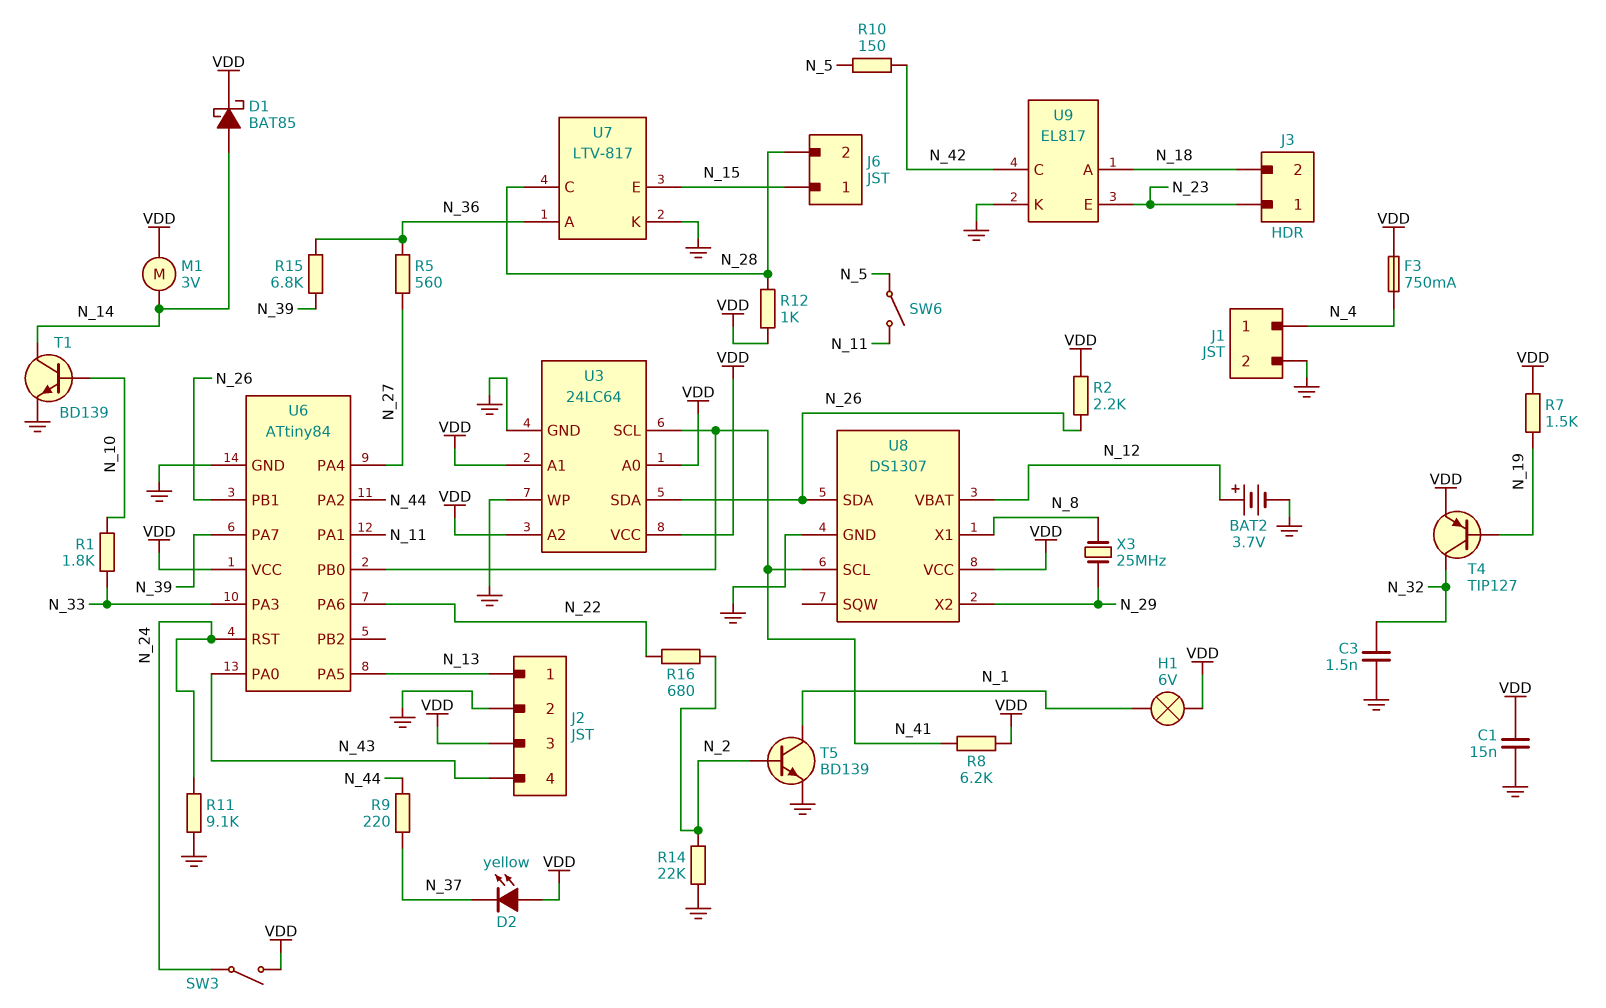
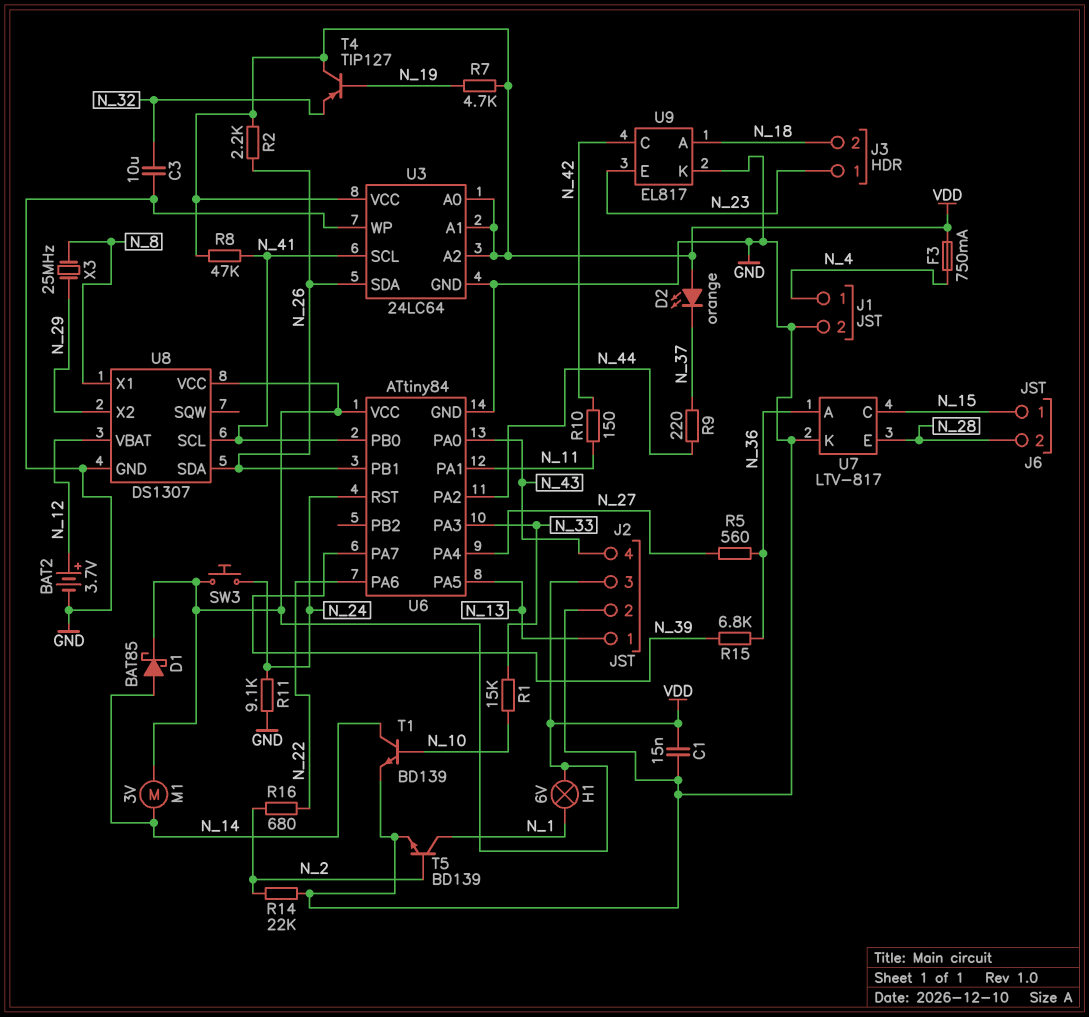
C3: 1.5nF (GND, N_32) -> 10uF (GND, N_32)
D2: LED yellow (A VDD, K N_37) -> LED orange (A VDD, K N_37)
R1: 1.8k (N_10, N_33) -> 15k (N_10, N_33)
R7: 1.5k (N_19, VDD) -> 4.7k (N_19, VDD)
R8: 6.2k (N_41, VDD) -> 47k (N_41, VDD)
R10: 150 (N_5, N_42) -> 150 (N_11, N_42)
R12: 1k (N_28, VDD) -> none
SW3: switch (N_24, VDD) -> button (N_24, VDD)
SW6: switch (N_5, N_11) -> none
T4: PNP TIP127 (B N_19, C N_32, E VDD) -> PNP TIP127 (B N_19, C VDD, E N_32)
U7 pin C: N_28 -> N_15
U7 pin E: N_15 -> N_28

